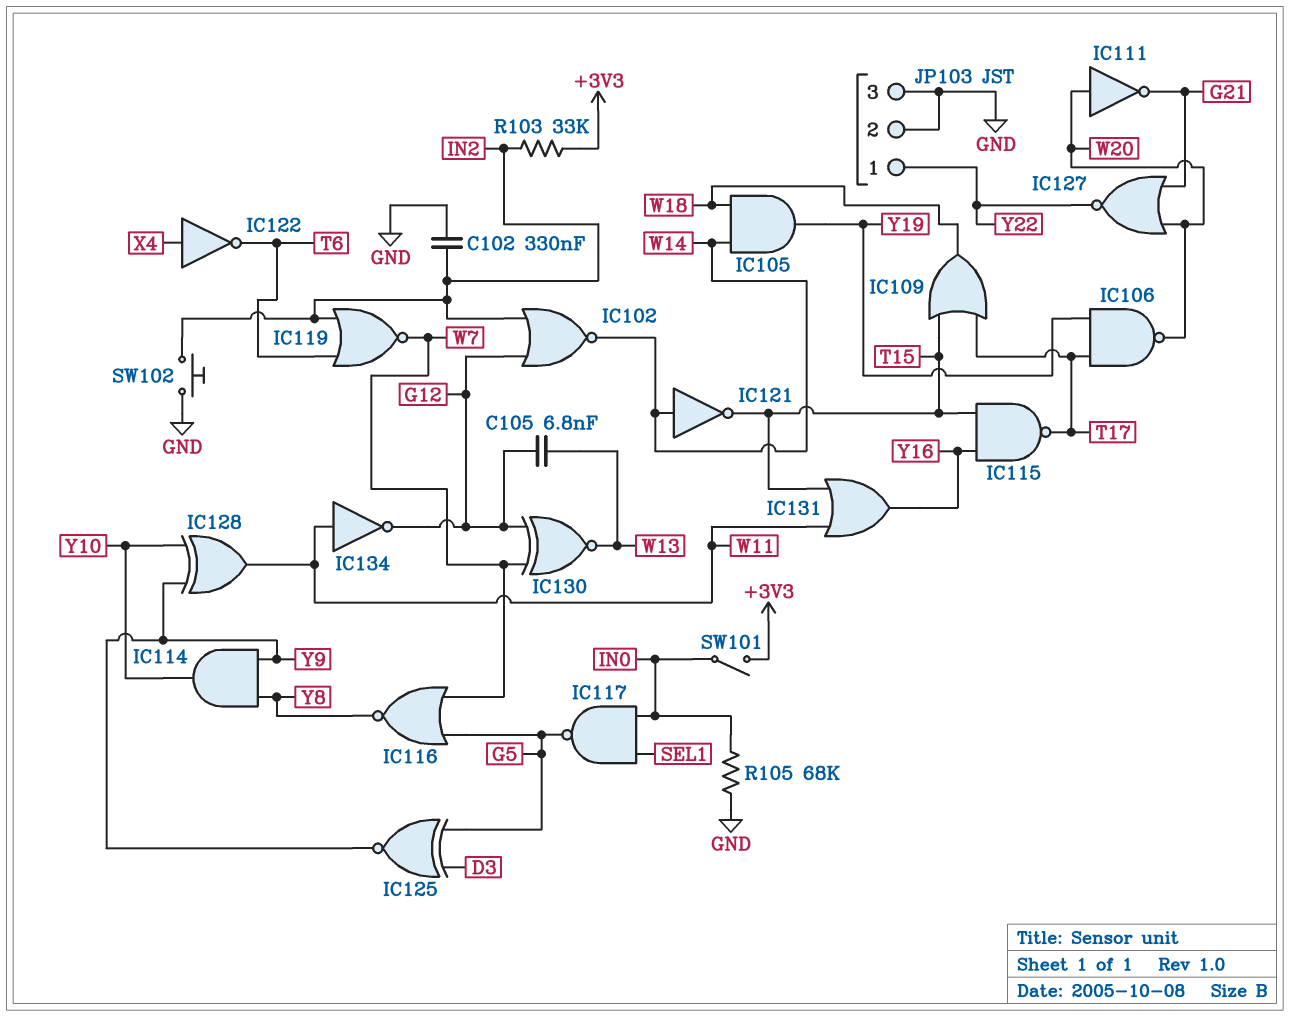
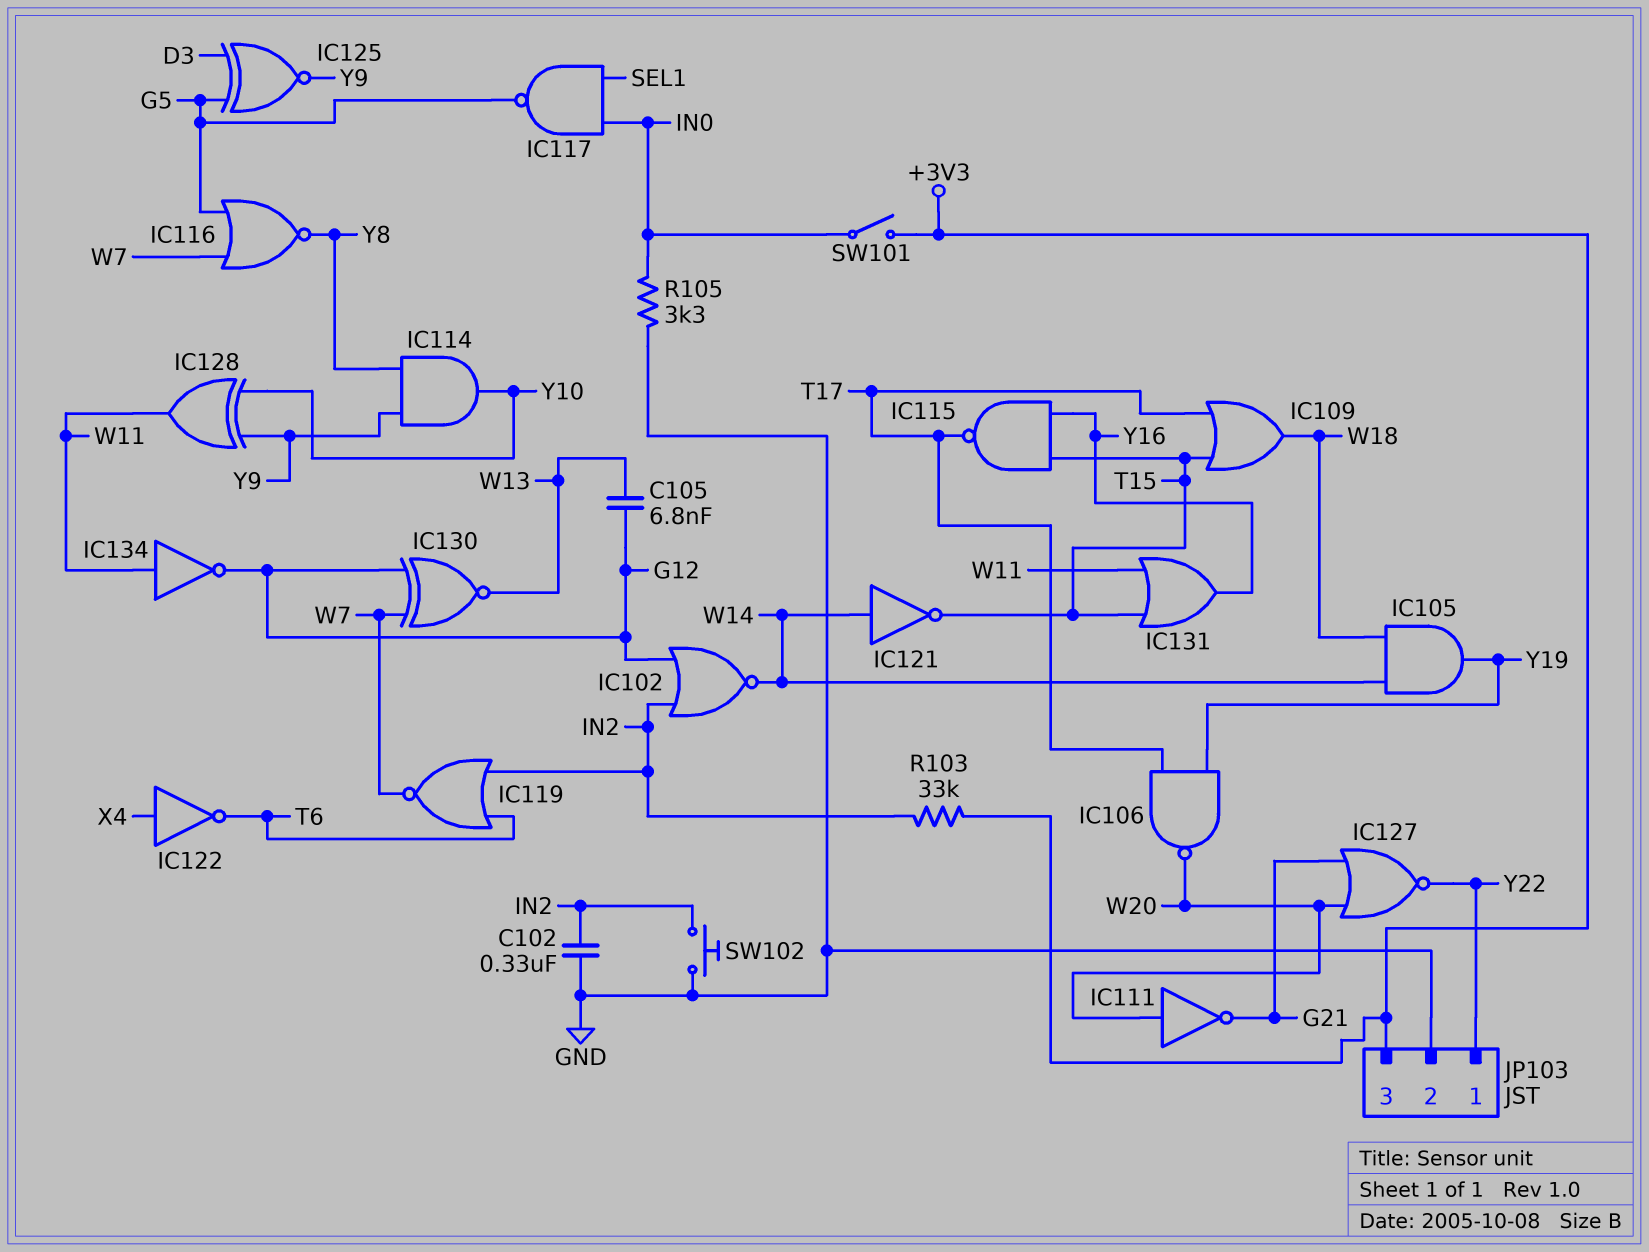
JP103 pin 3: GND -> +3V3
R105: 68k (GND, IN0) -> 3.3k (GND, IN0)

